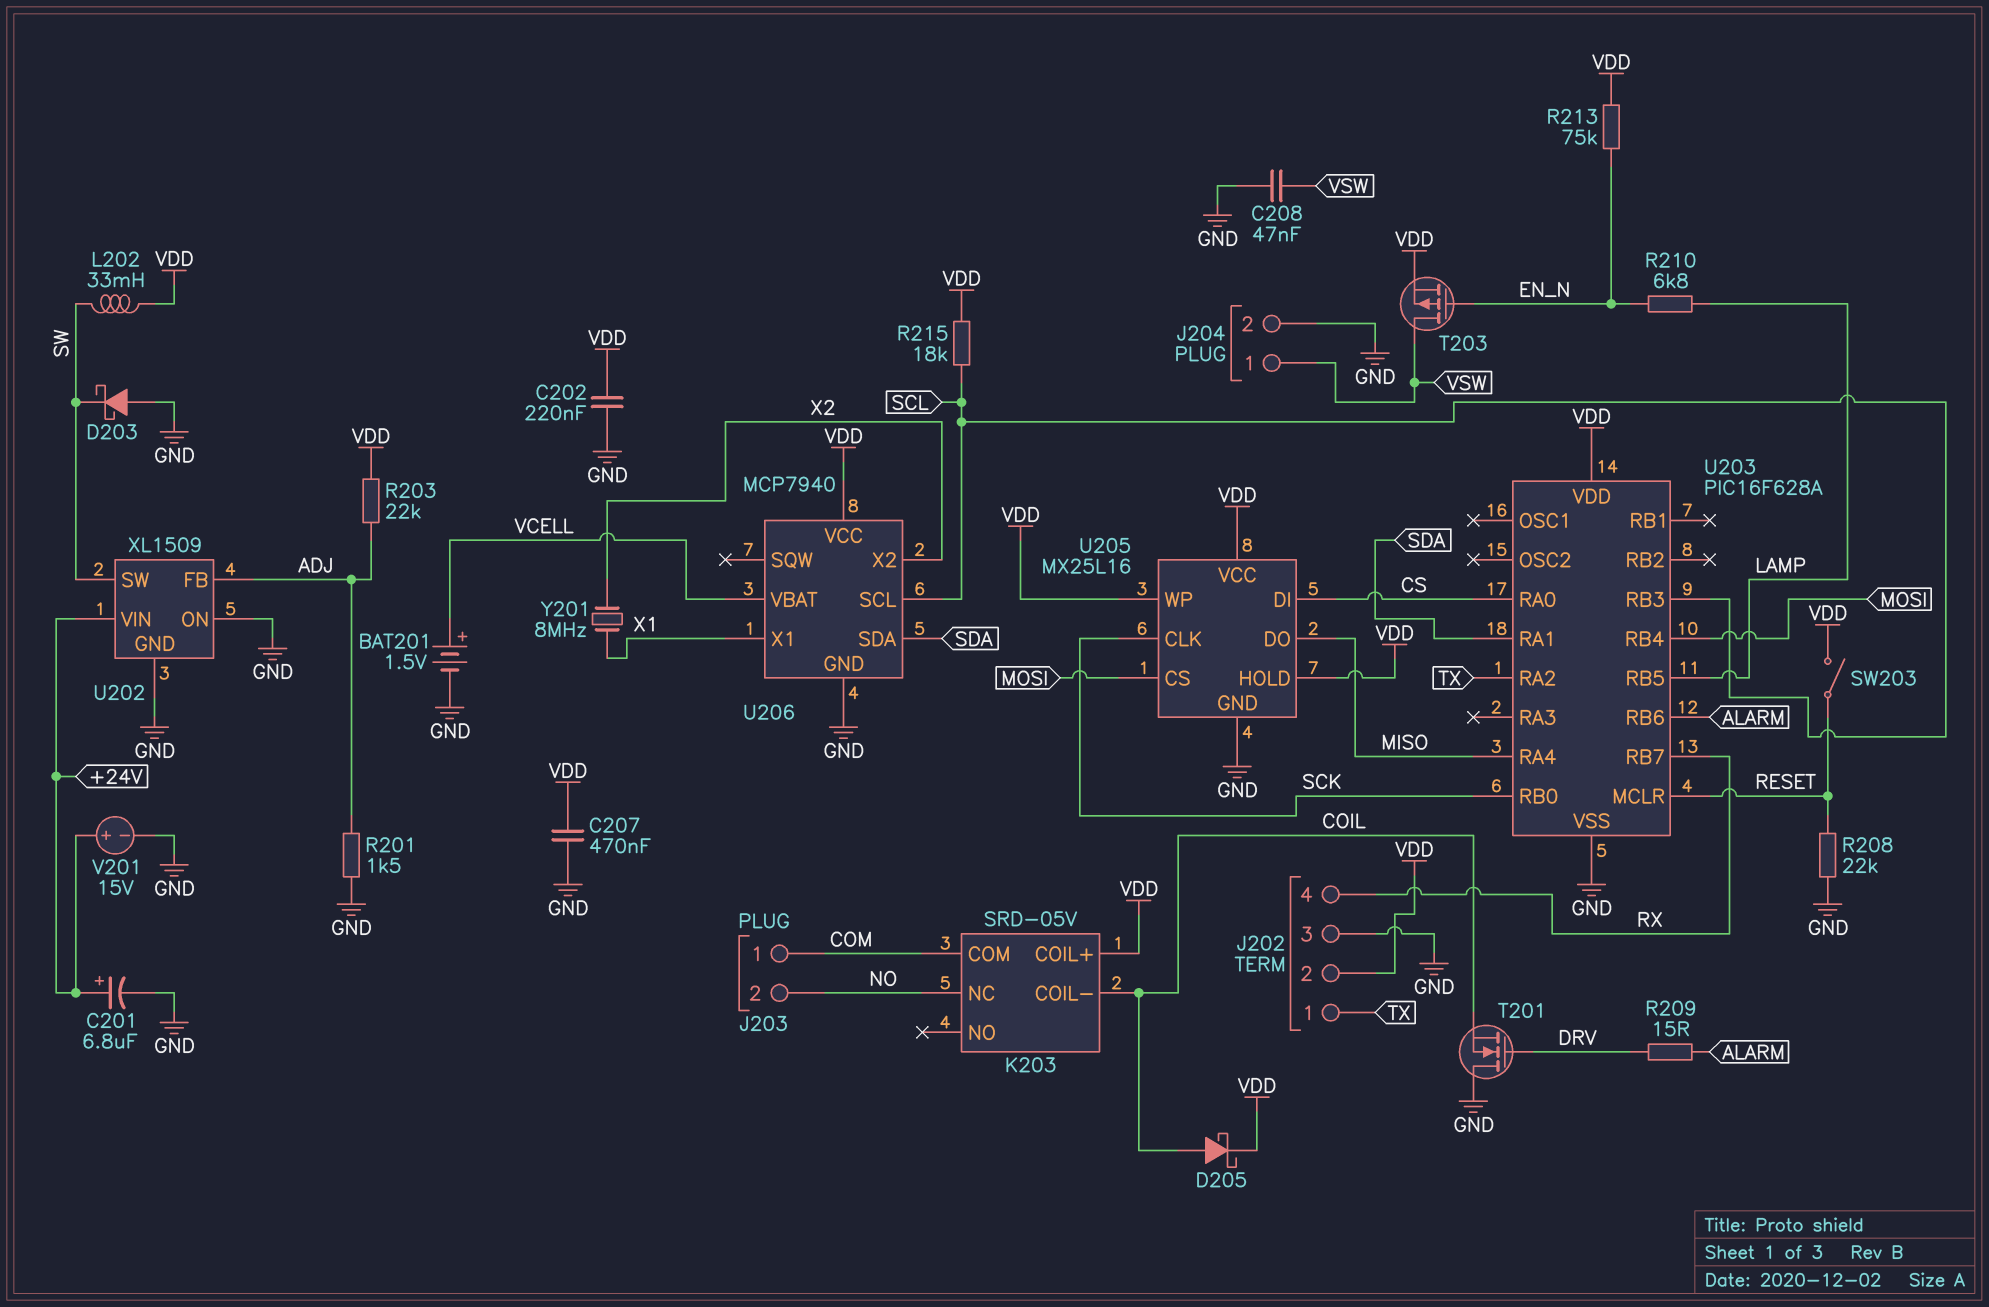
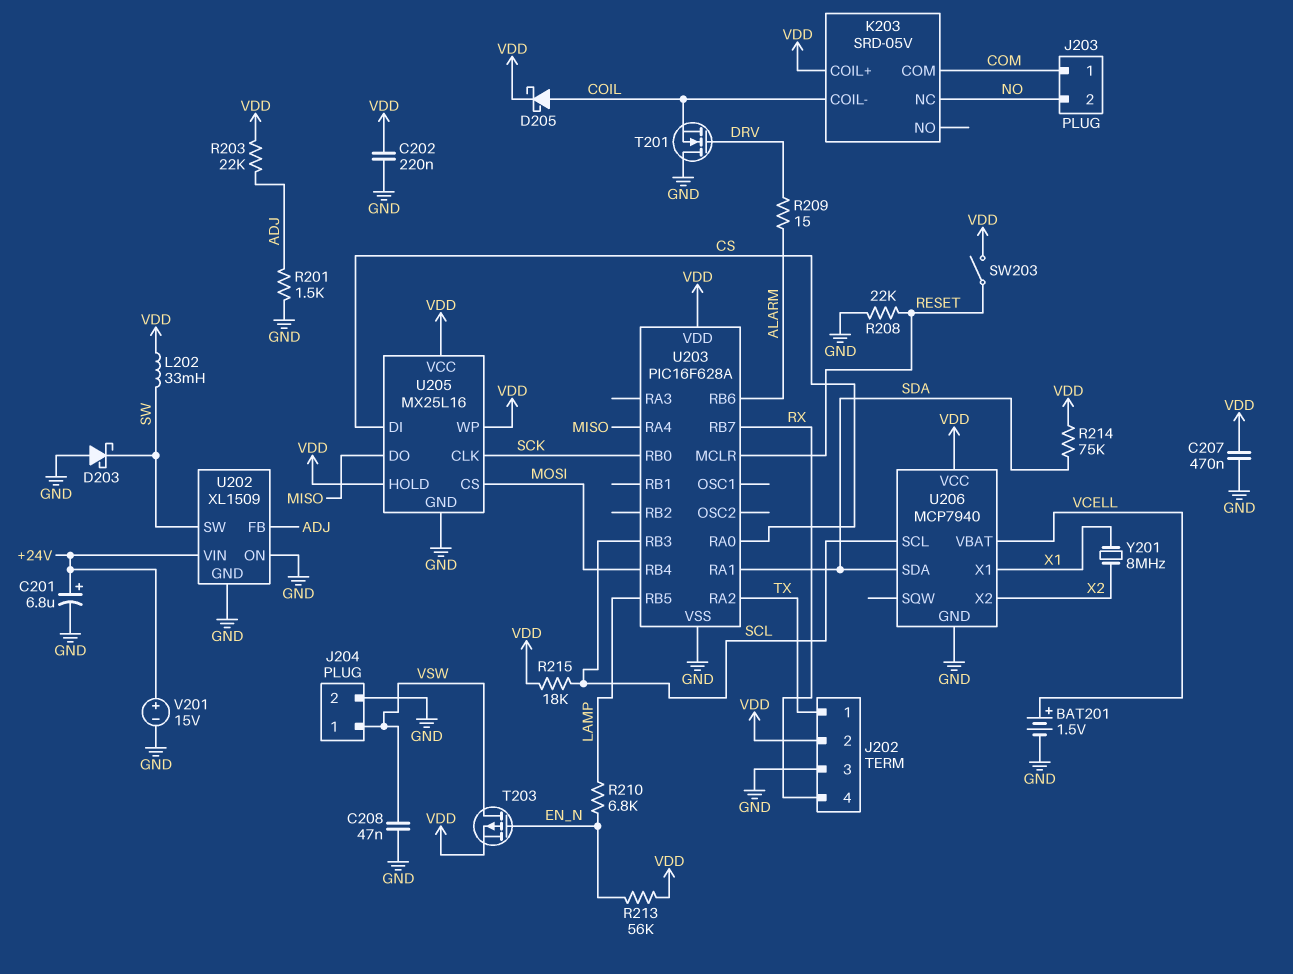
R213: 75k (EN_N, VDD) -> 56k (EN_N, VDD)
R214: none -> 75k (SDA, VDD)

